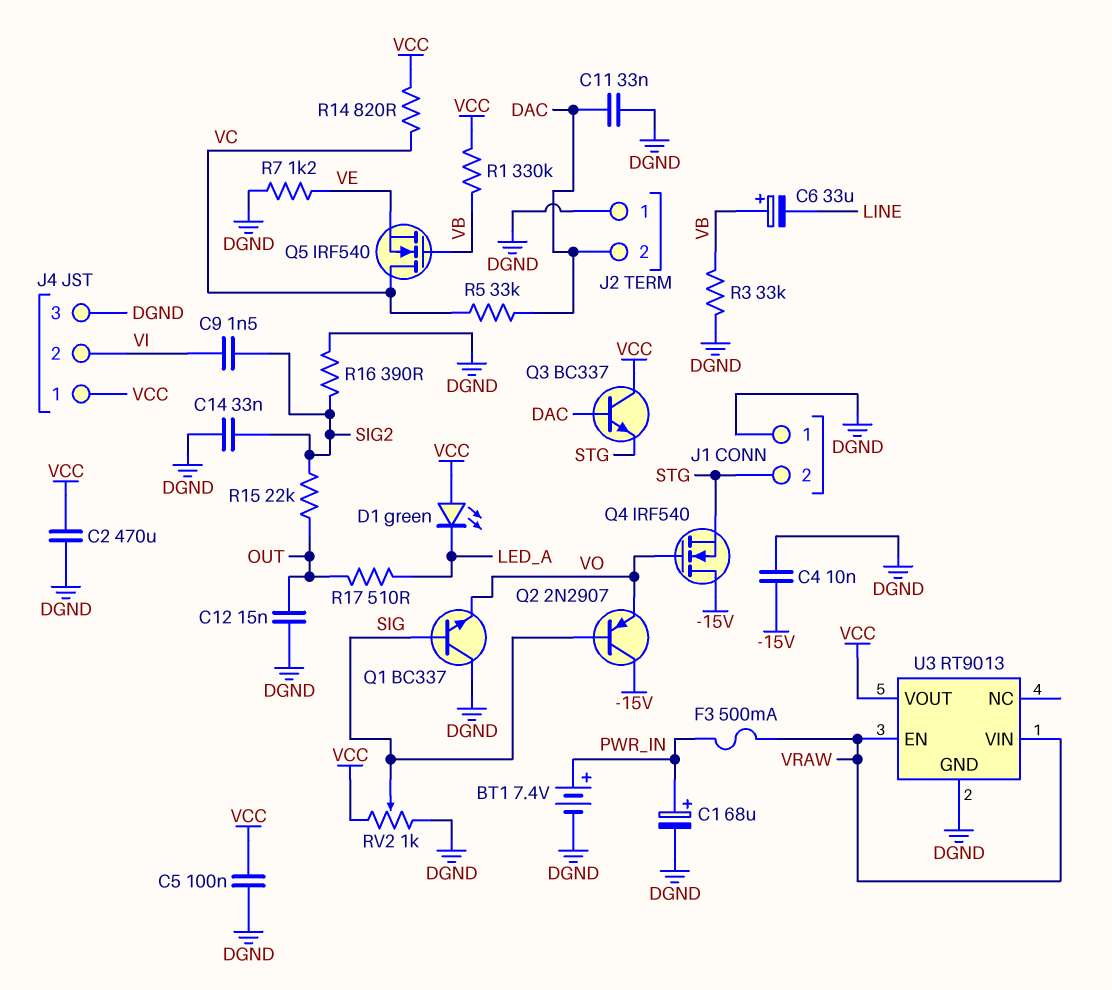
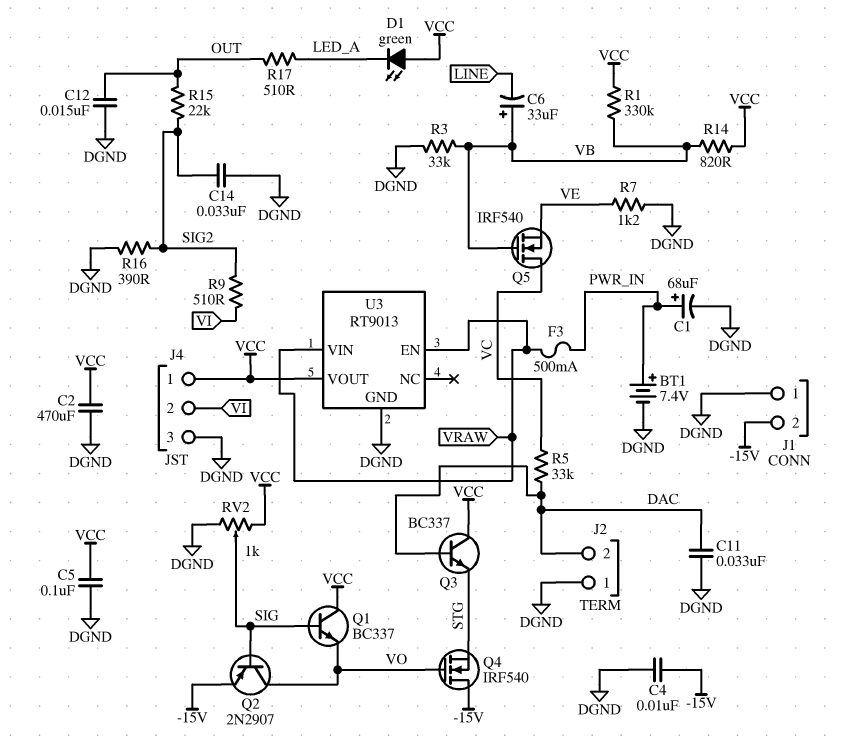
C9: 1.5nF (SIG2, VI) -> none
J1 pin 2: STG -> -15V
Q1: NPN BC337 (B SIG, C DGND, E VO) -> NPN BC337 (B SIG, C VCC, E VO)
Q2: PNP 2N2907 (B SIG, C -15V, E VO) -> PNP 2N2907 (B SIG, C VO, E -15V)
R9: none -> 510 (SIG2, VI)
R14: 820 (VC, VCC) -> 820 (VB, VCC)

